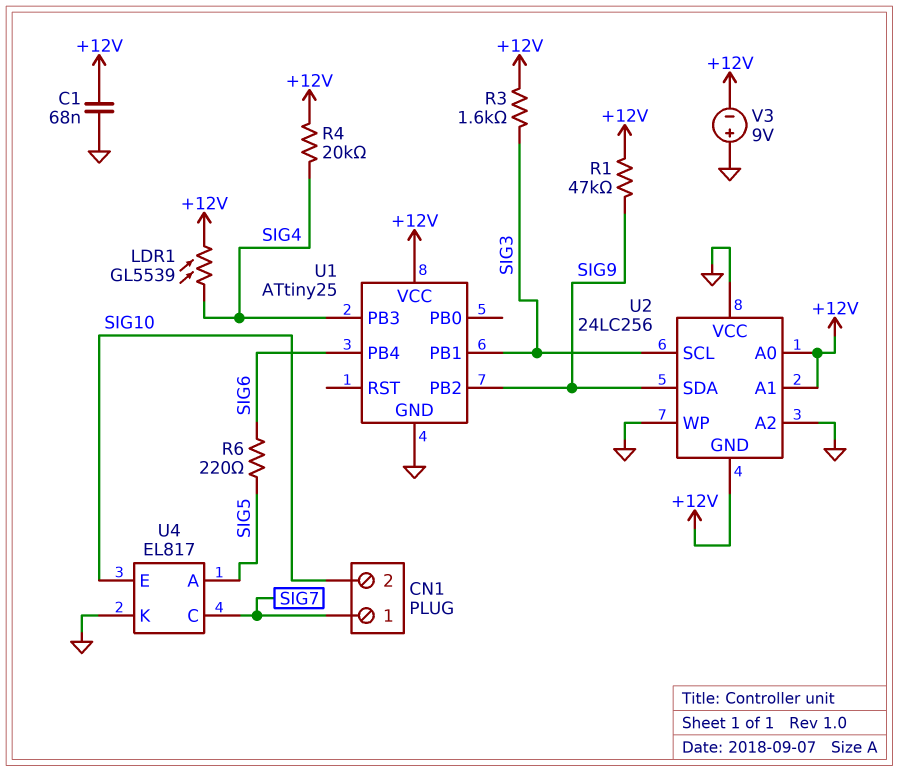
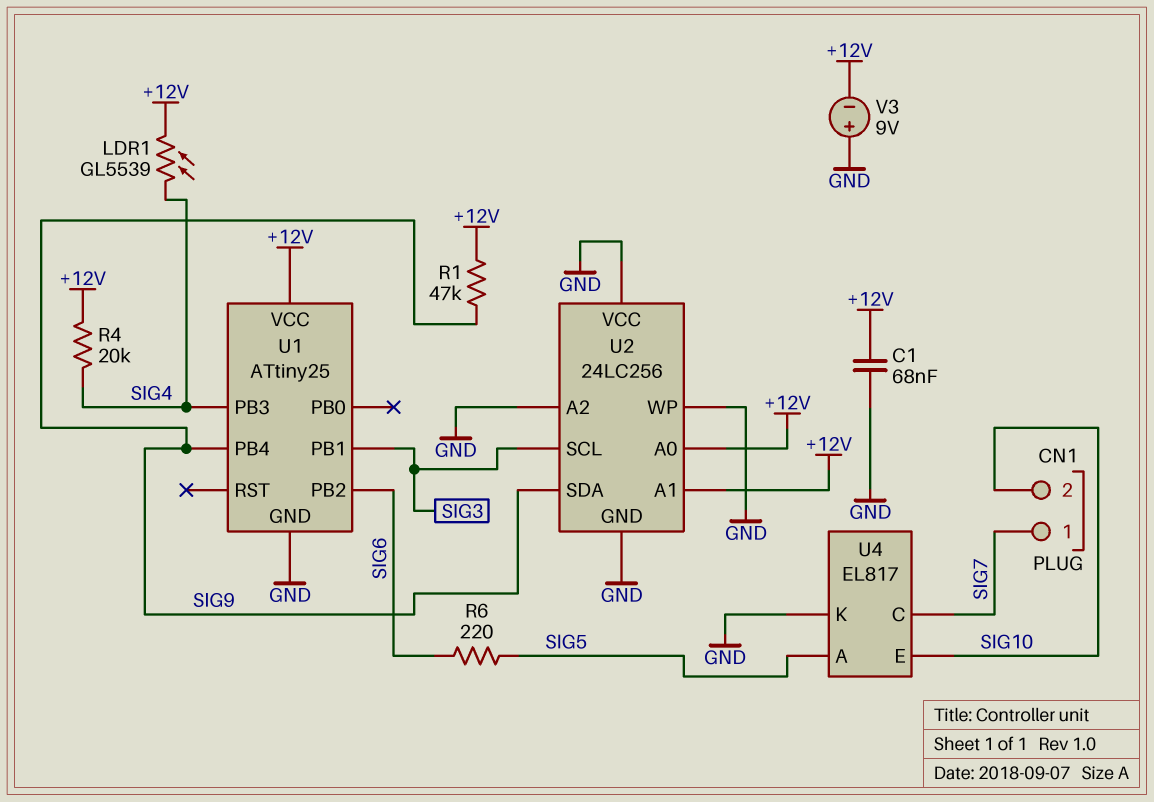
R3: 1.6k (+12V, SIG3) -> none
U1 pin PB2: SIG9 -> SIG6
U1 pin PB4: SIG6 -> SIG9
U2 pin GND: +12V -> GND

